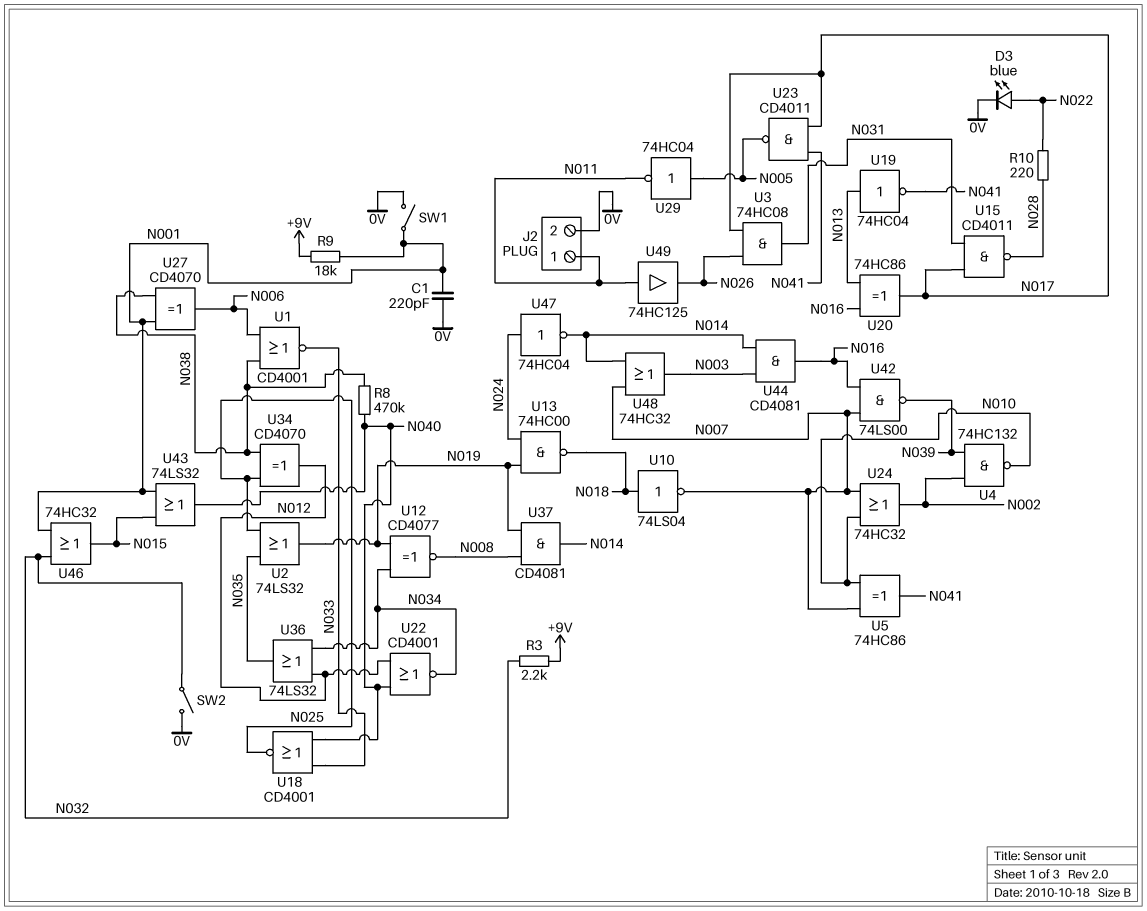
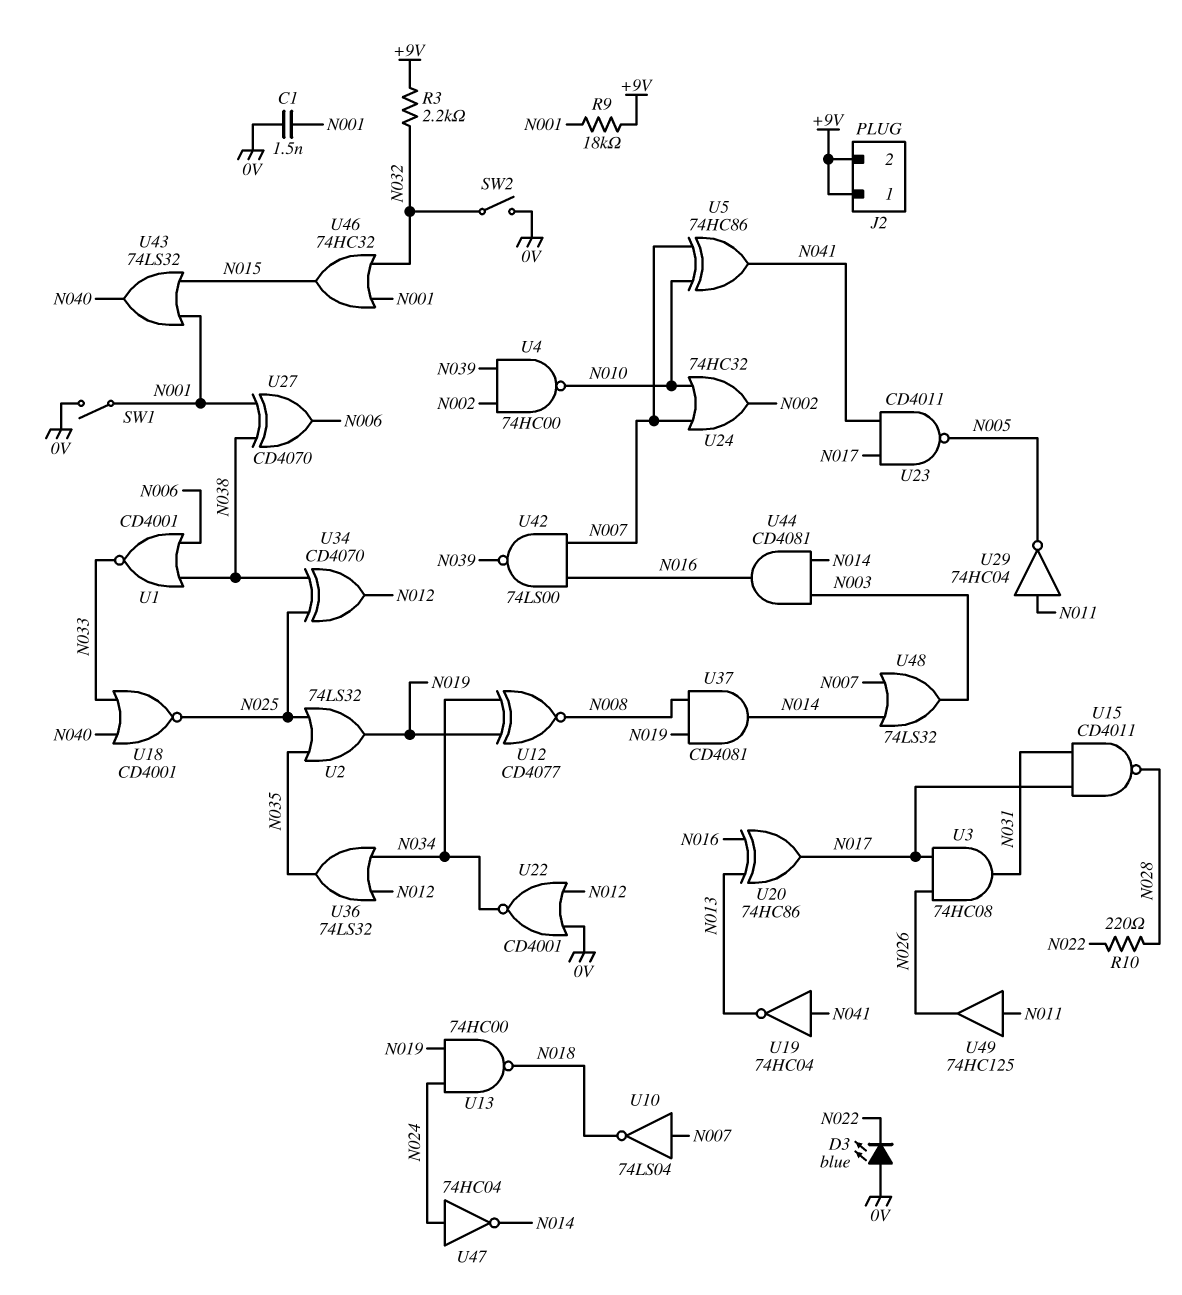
C1: 220pF (0V, N001) -> 1.5nF (0V, N001)
D3: LED blue (A N022, K 0V) -> LED blue (A 0V, K N022)
J2 pin 1: N011 -> +9V
J2 pin 2: 0V -> +9V
R8: 470k (N038, N040) -> none
U4: NAND 74HC132 (in N002, in N039, out N010) -> NAND 74HC00 (in N002, in N039, out N010)
U10: NOT 74LS04 (in N018, out N007) -> NOT 74LS04 (in N007, out N018)
U19: NOT 74HC04 (in N013, out N041) -> NOT 74HC04 (in N041, out N013)
U22: NOR CD4001 (in N012, in N040, out N034) -> NOR CD4001 (in 0V, in N012, out N034)
U29: NOT 74HC04 (in N005, out N011) -> NOT 74HC04 (in N011, out N005)
U48: OR 74HC32 (in N007, in N014, out N003) -> OR 74LS32 (in N007, in N014, out N003)

